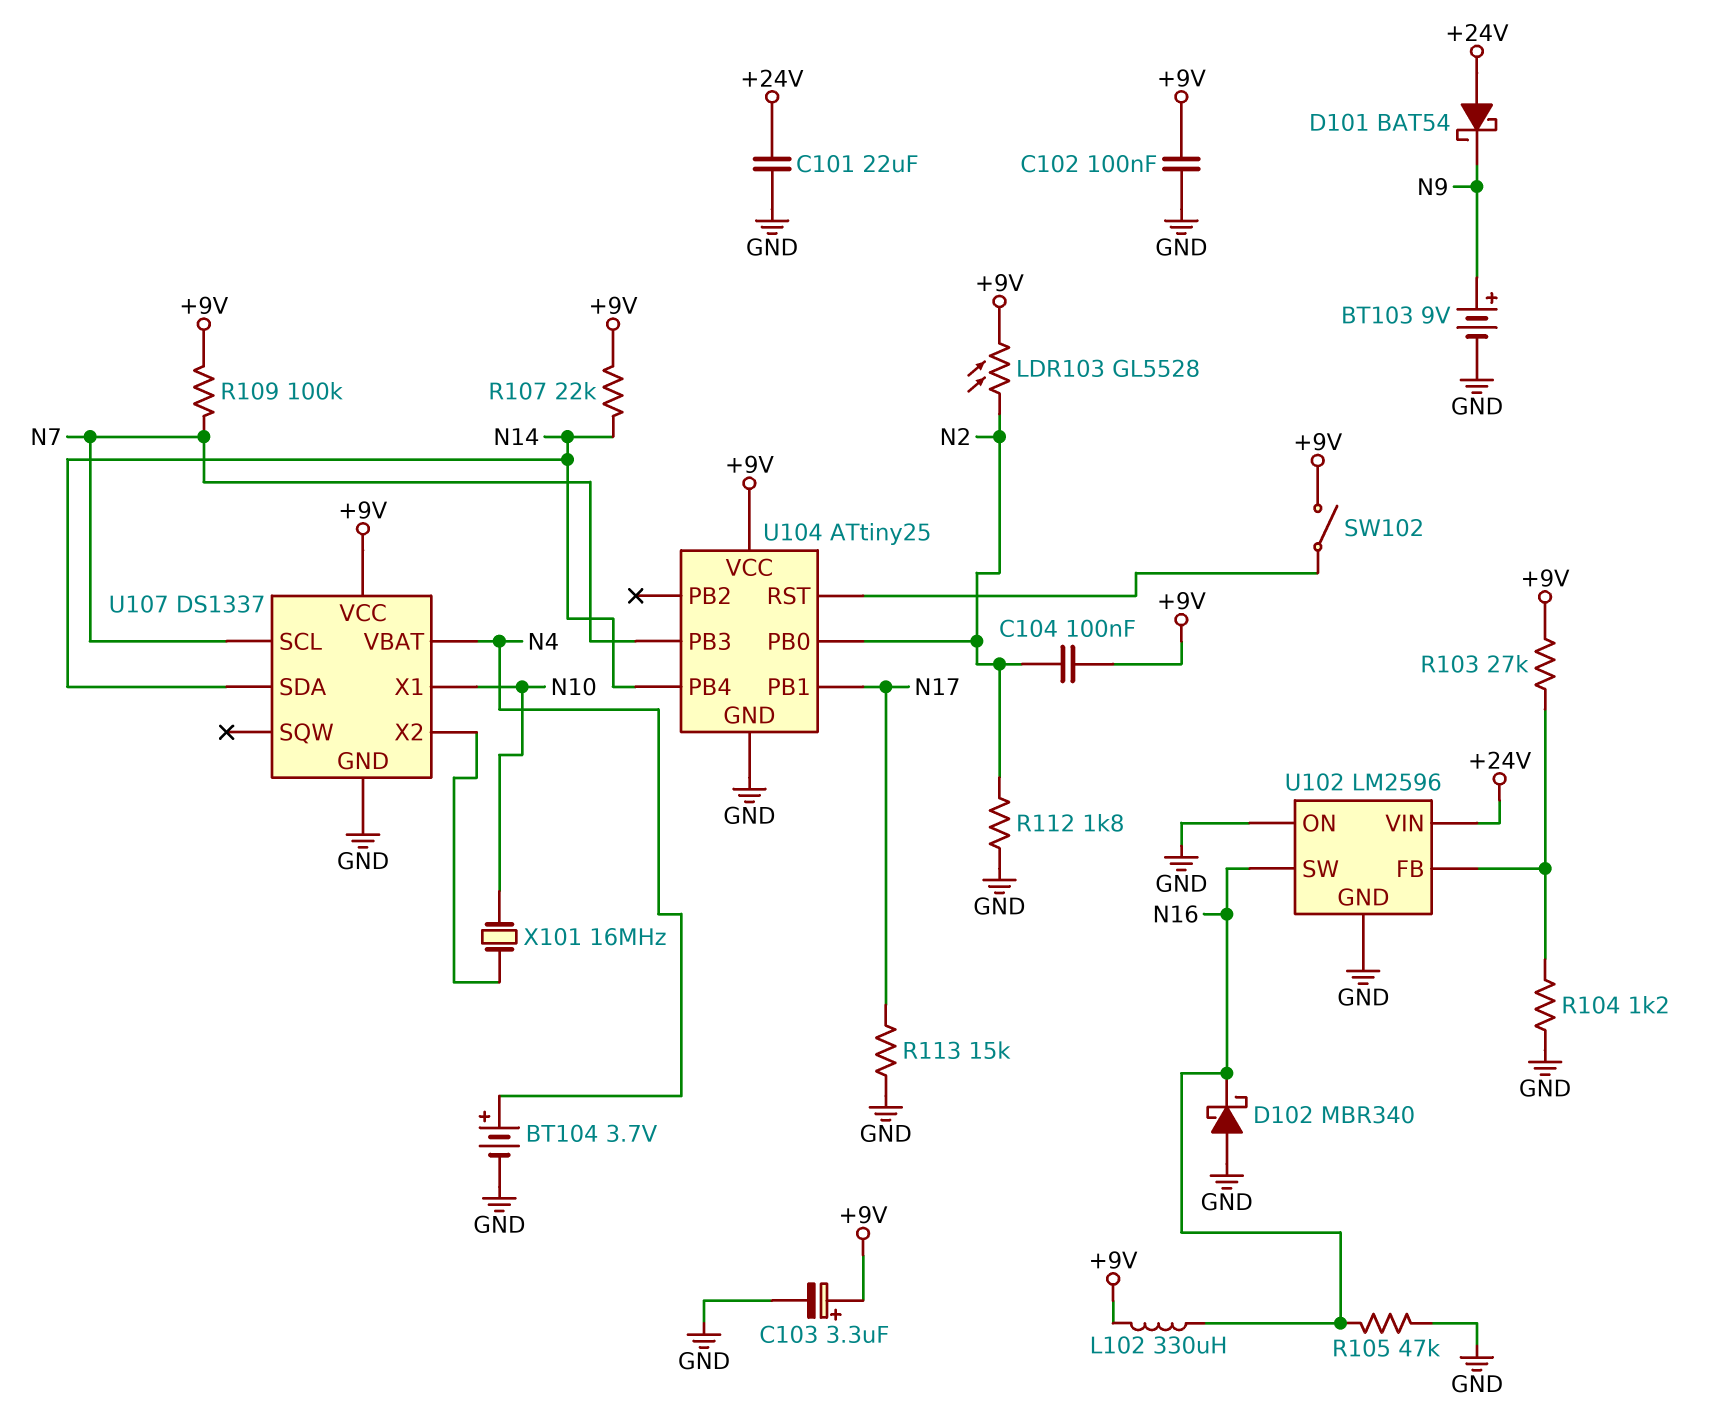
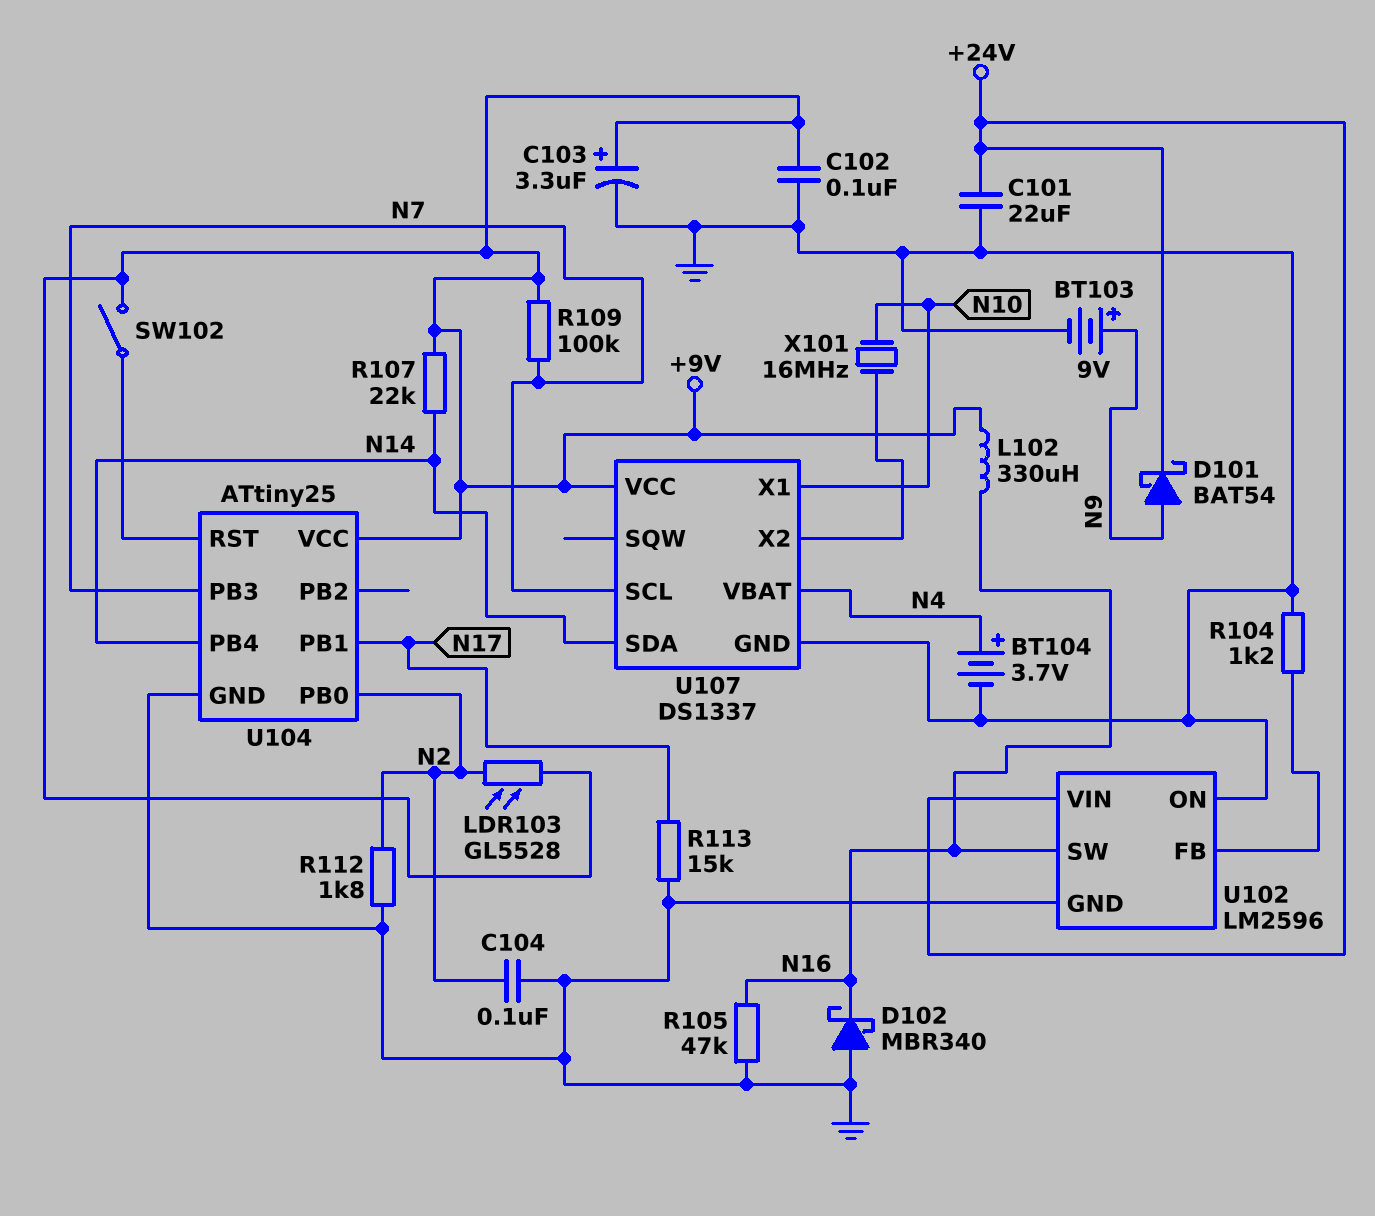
C104: 100nF (+9V, N2) -> 100nF (GND, N2)
D101: schottky BAT54 (A +24V, K N9) -> schottky BAT54 (A N9, K +24V)
R103: 27k (+9V, U102/FB) -> none

